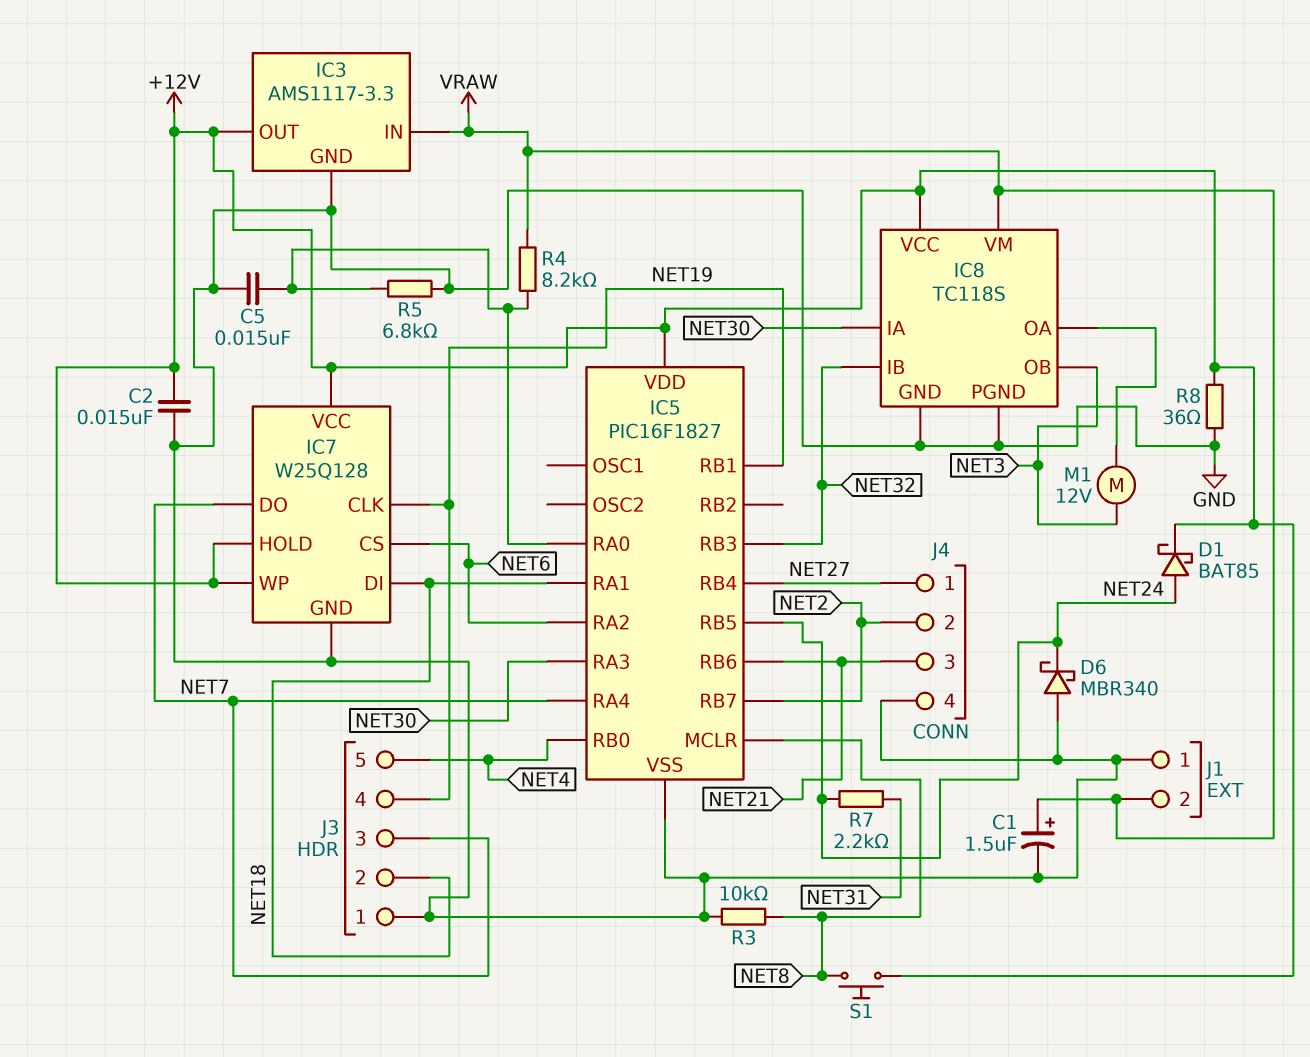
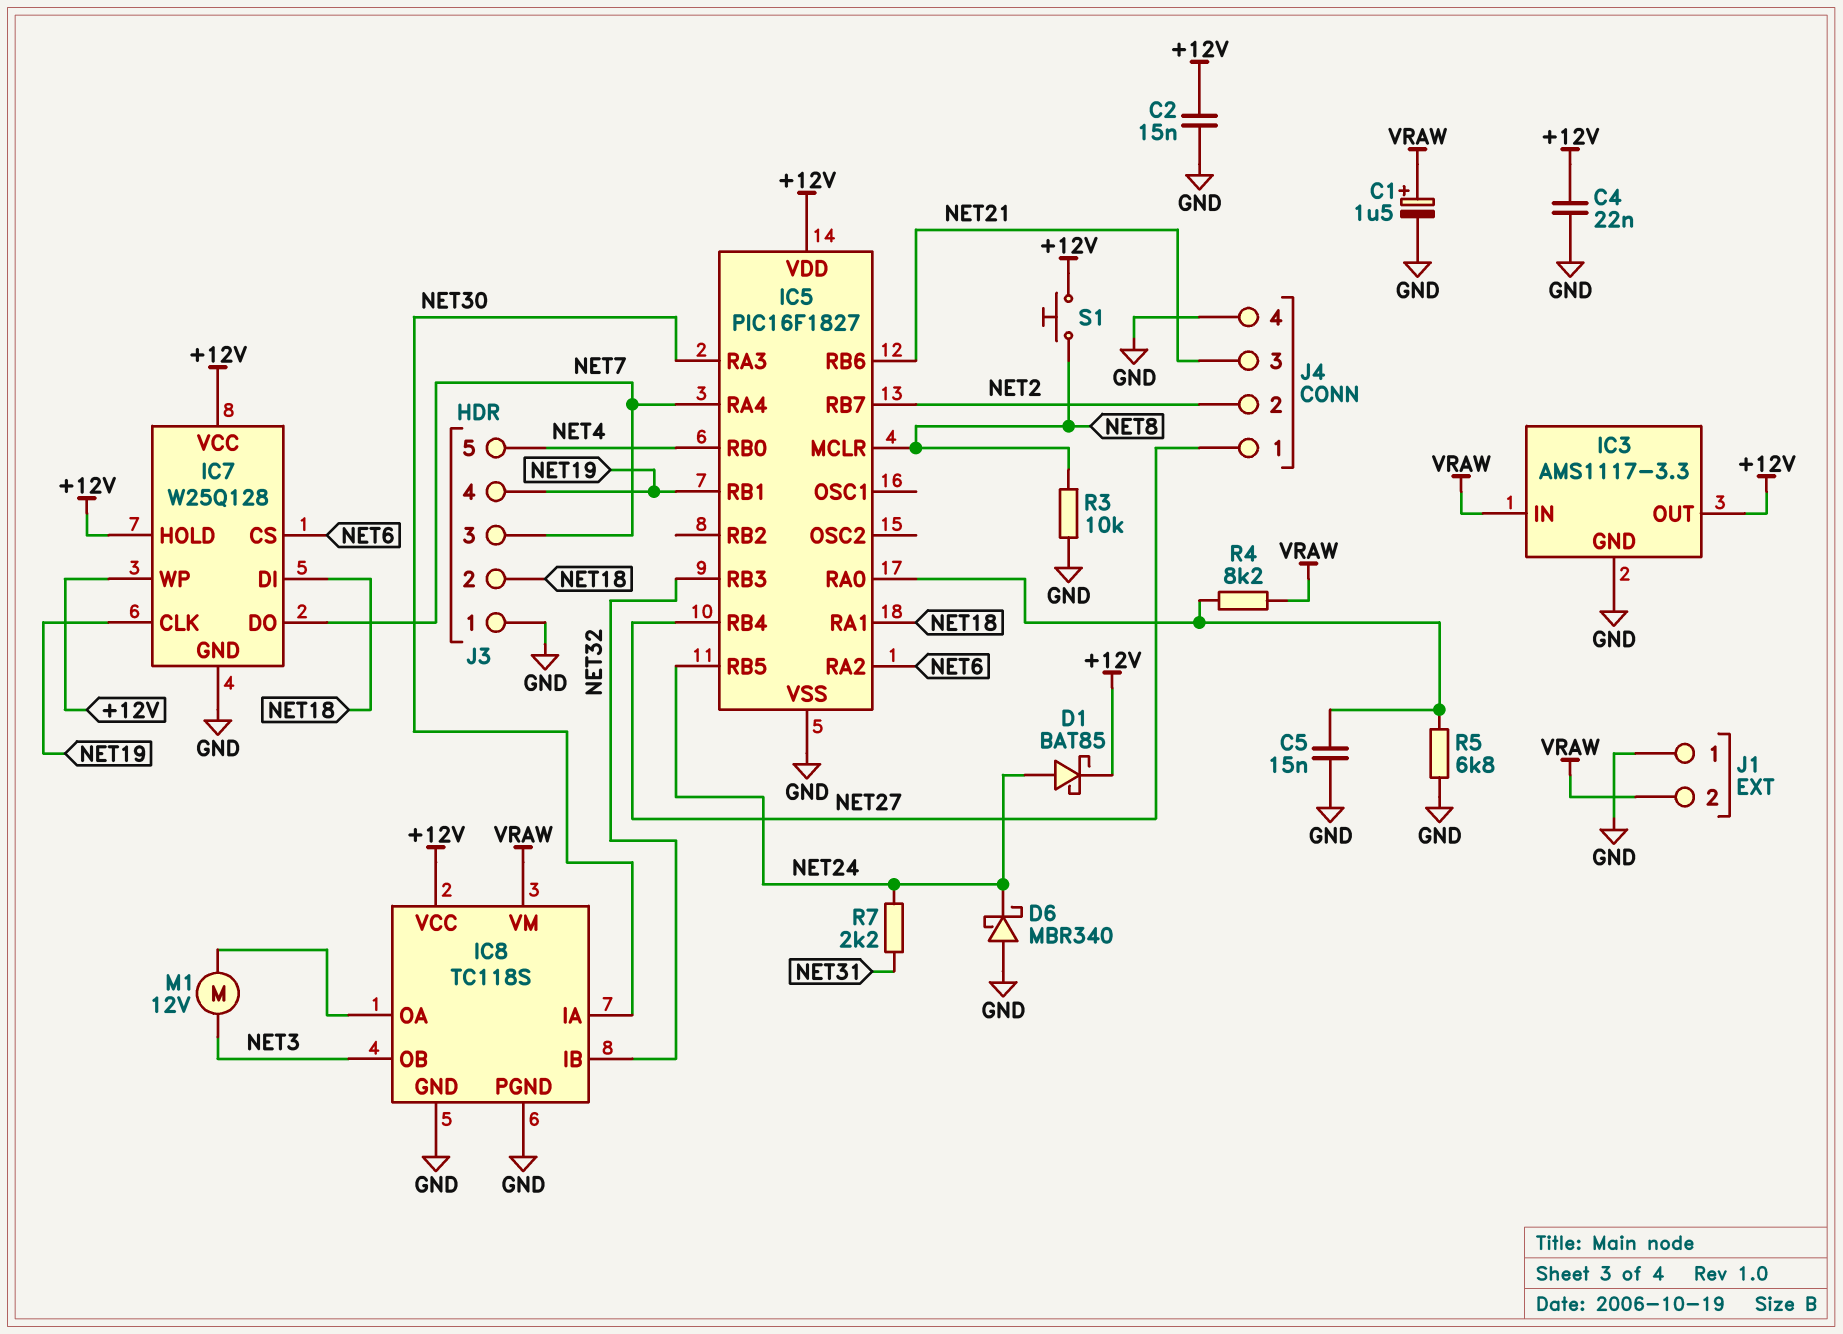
C4: none -> 22nF (+12V, GND)
R8: 36 (+12V, GND) -> none

